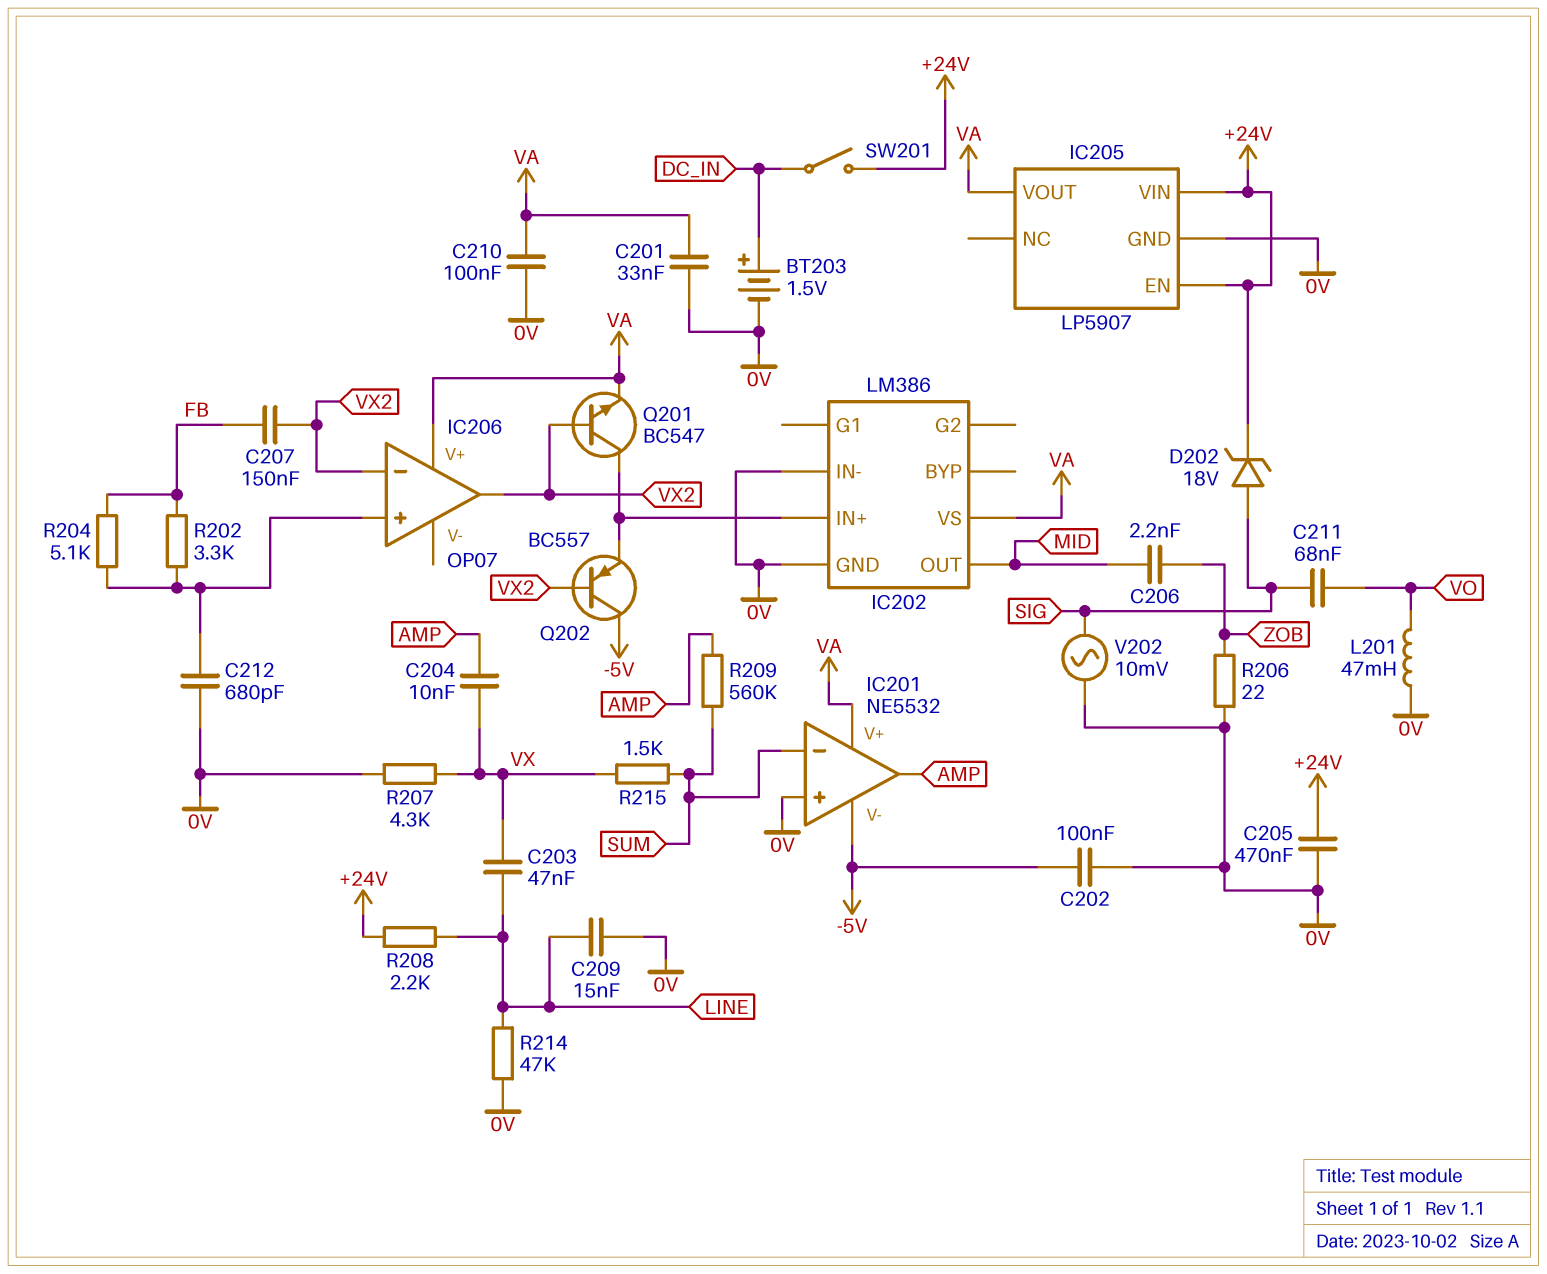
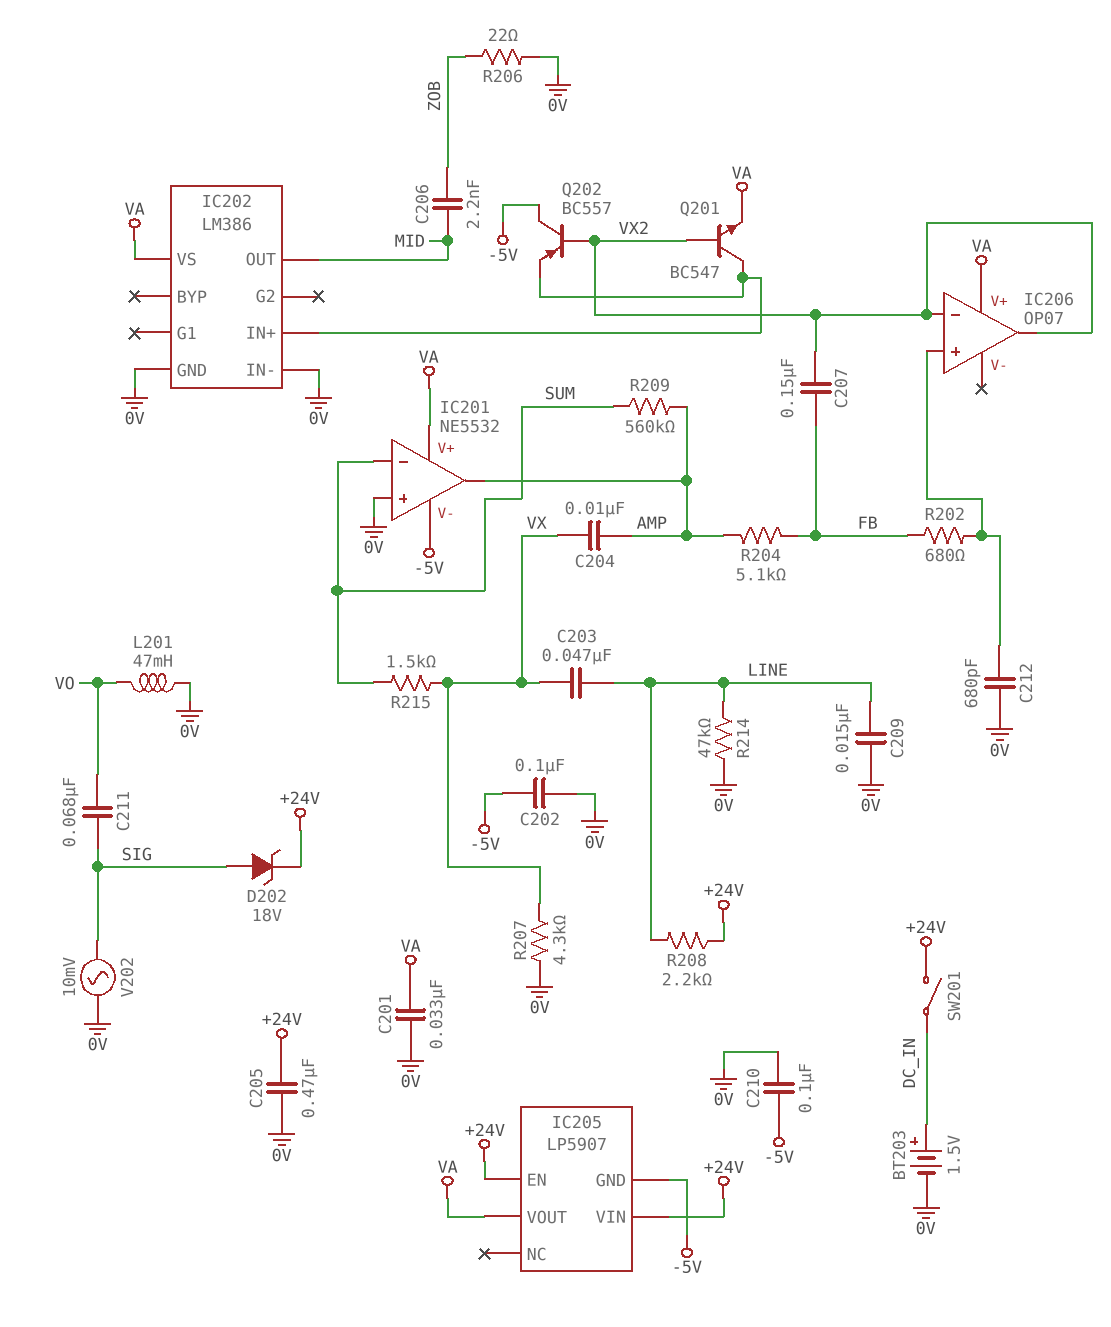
C210: 100nF (0V, VA) -> 100nF (-5V, 0V)
IC205 pin GND: 0V -> -5V
R202: 3.3k (FB, IC206/in+) -> 680 (FB, IC206/in+)
R204: 5.1k (FB, IC206/in+) -> 5.1k (AMP, FB)

